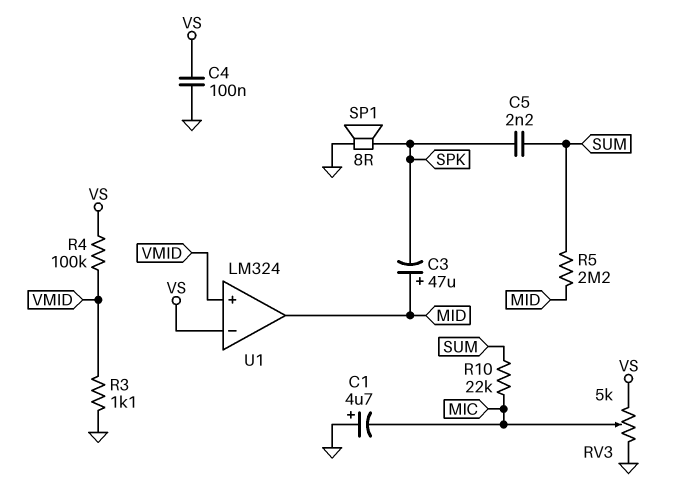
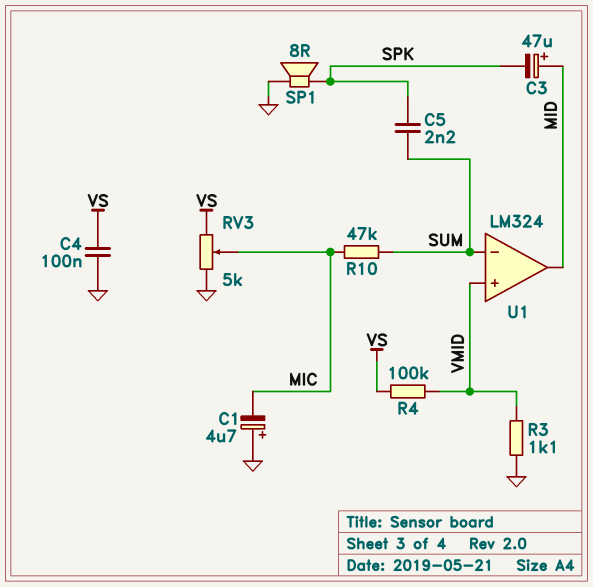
R5: 2.2M (MID, SUM) -> none
R10: 22k (MIC, SUM) -> 47k (MIC, SUM)
U1 pin in-: VS -> SUM

